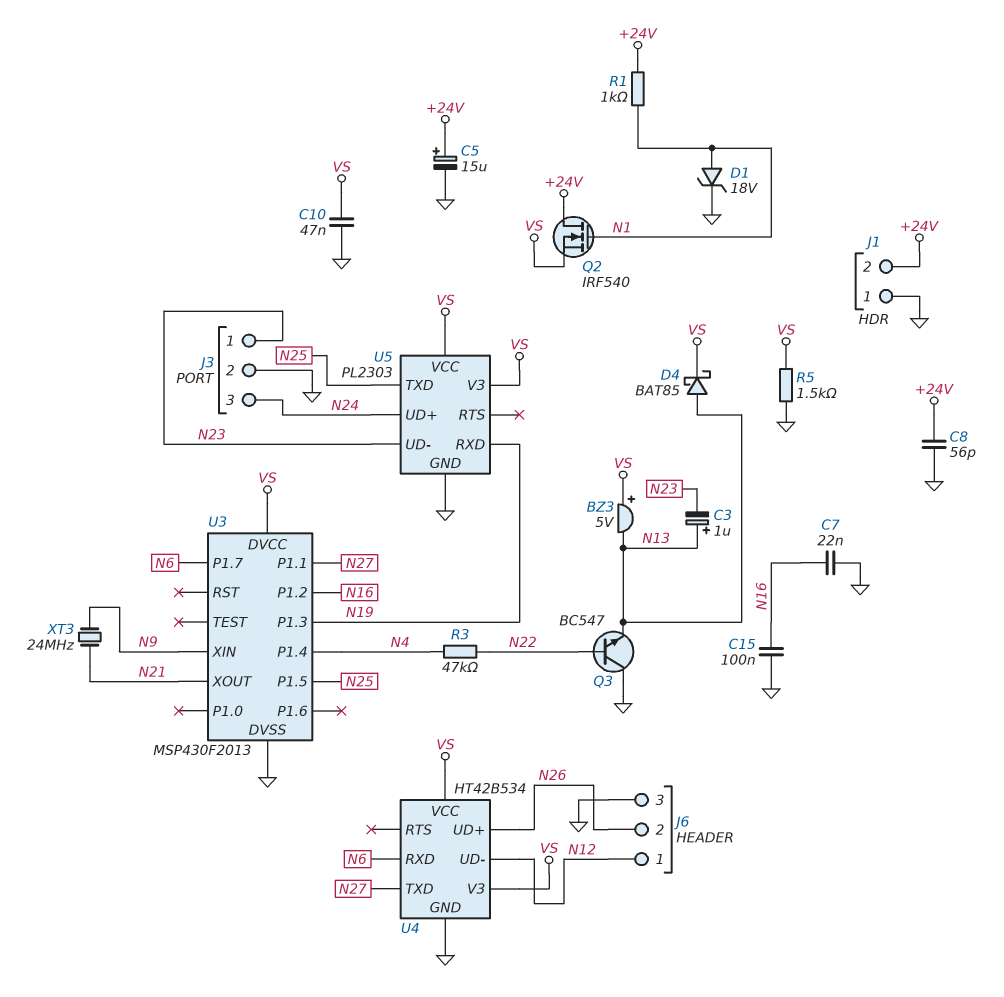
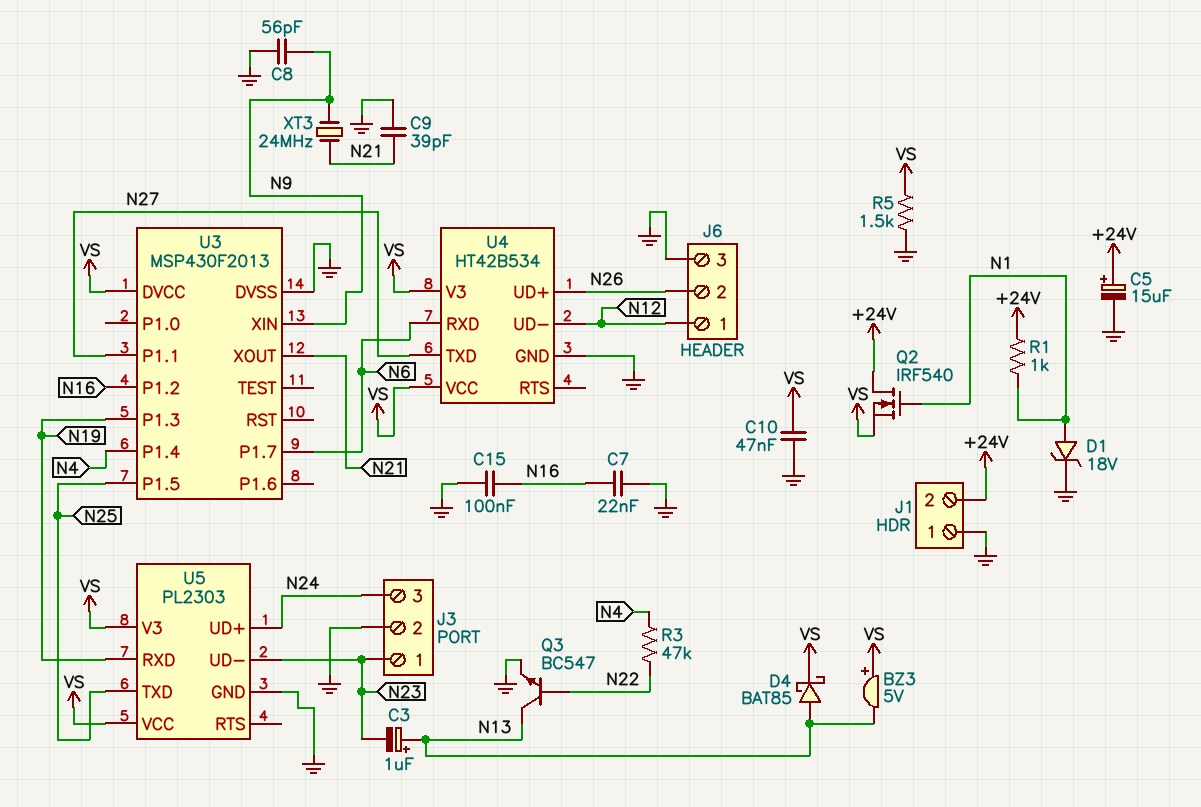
C8: 56pF (+24V, GND) -> 56pF (GND, N9)
C9: none -> 39pF (GND, N21)
Q3: NPN BC547 (B N22, C GND, E N13) -> NPN BC547 (B N22, C N13, E GND)

